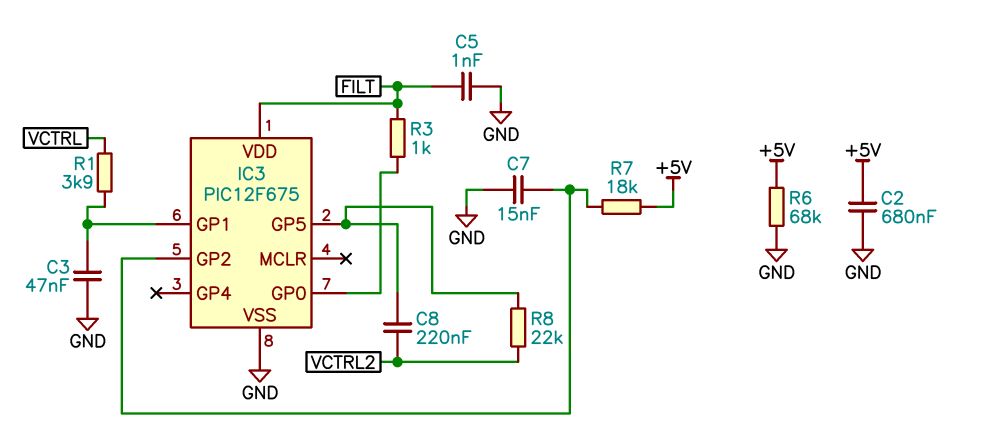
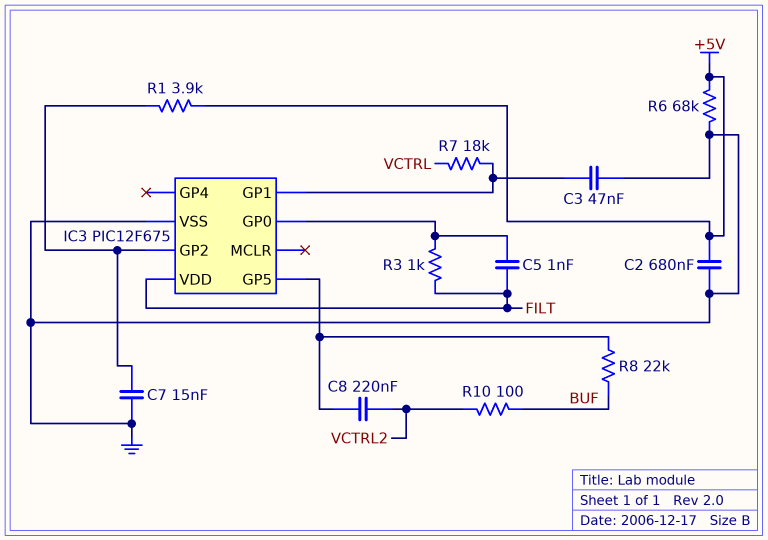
C5: 1nF (FILT, GND) -> 1nF (FILT, IC3/GP0)
R1: 3.9k (IC3/GP1, VCTRL) -> 3.9k (+5V, IC3/GP2)
R7: 18k (+5V, IC3/GP2) -> 18k (IC3/GP1, VCTRL)
R8: 22k (IC3/GP5, VCTRL2) -> 22k (BUF, IC3/GP5)
R10: none -> 100 (BUF, VCTRL2)

